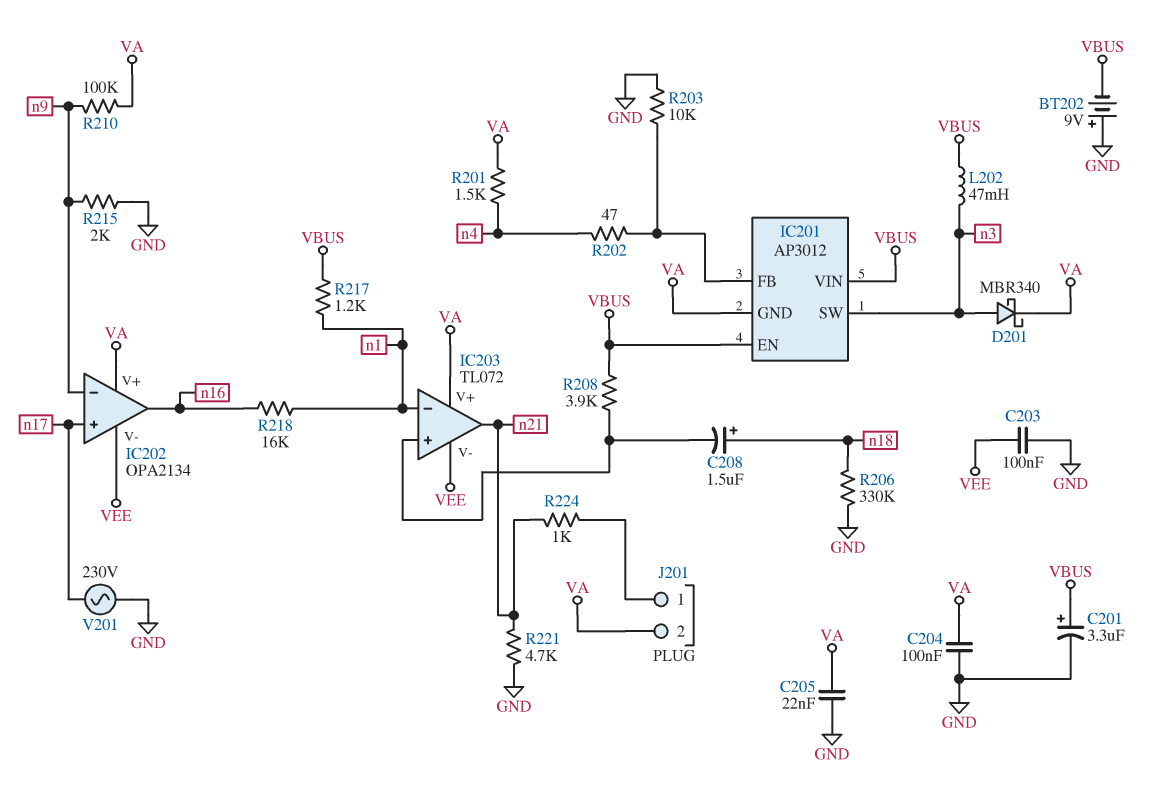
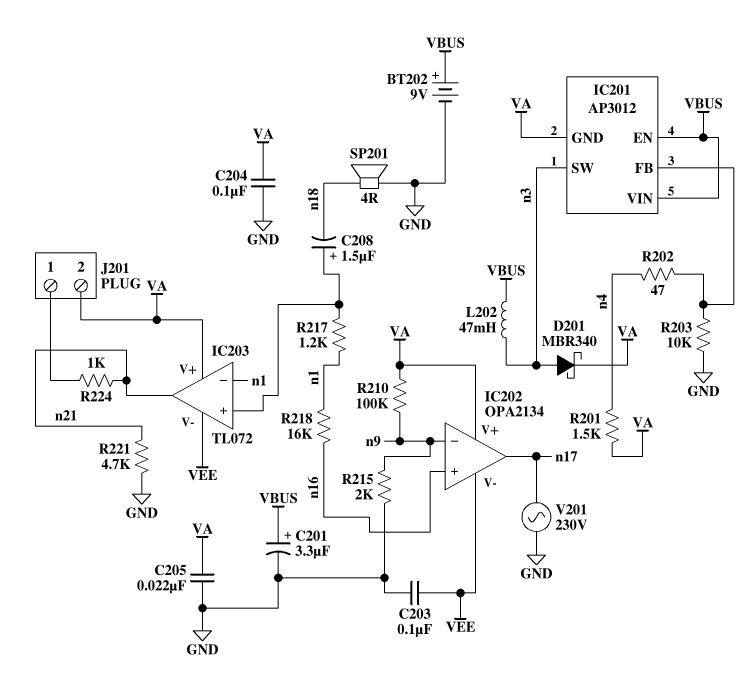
BT202: 9V (plus GND, minus VBUS) -> 9V (plus VBUS, minus GND)
C208: 1.5uF (plus n18, minus IC203/in+) -> 1.5uF (plus IC203/in+, minus n18)
IC202 pin in+: n17 -> n16
IC202 pin out: n16 -> n17
R206: 330k (GND, n18) -> none
R208: 3.9k (IC203/in+, VBUS) -> none
R217: 1.2k (VBUS, n1) -> 1.2k (IC203/in+, n1)
SP201: none -> speaker 4R (GND, n18)

